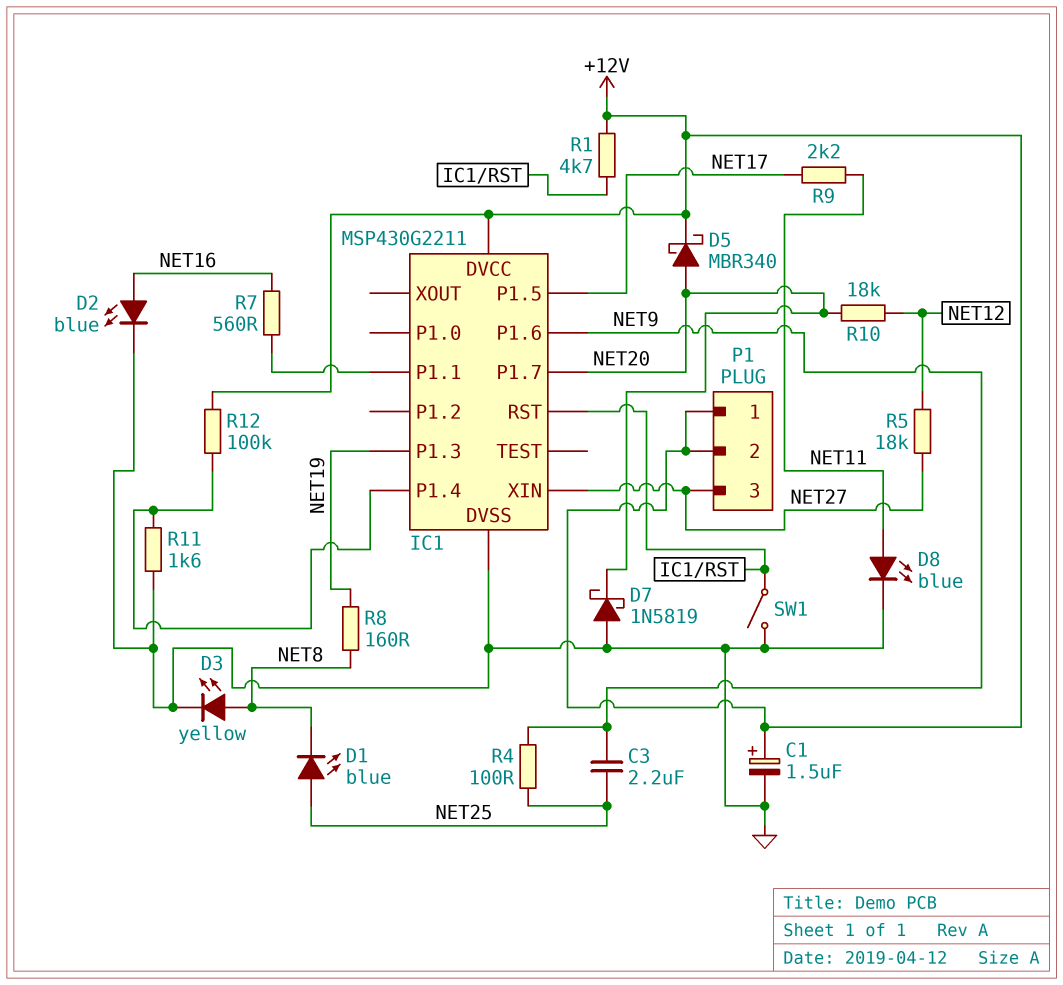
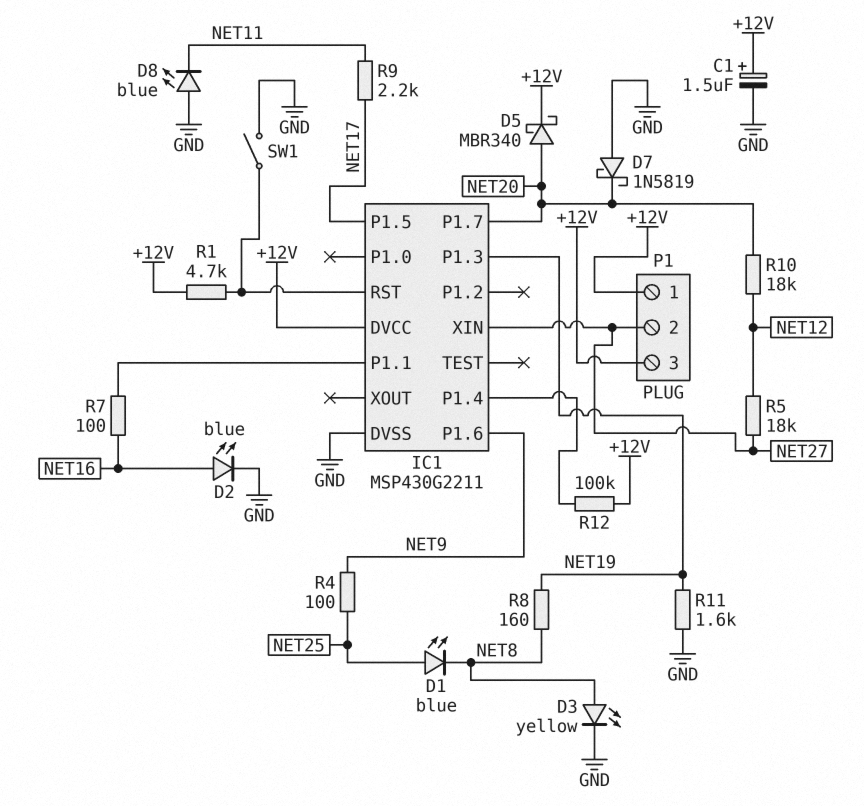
C3: 2.2uF (NET9, NET25) -> none
D8: LED blue (A NET11, K GND) -> LED blue (A GND, K NET11)
P1 pin 2: +12V -> NET27
P1 pin 3: NET27 -> +12V
R7: 560 (IC1/P1.1, NET16) -> 100 (IC1/P1.1, NET16)
R11: 1.6k (GND, IC1/P1.4) -> 1.6k (GND, NET19)

